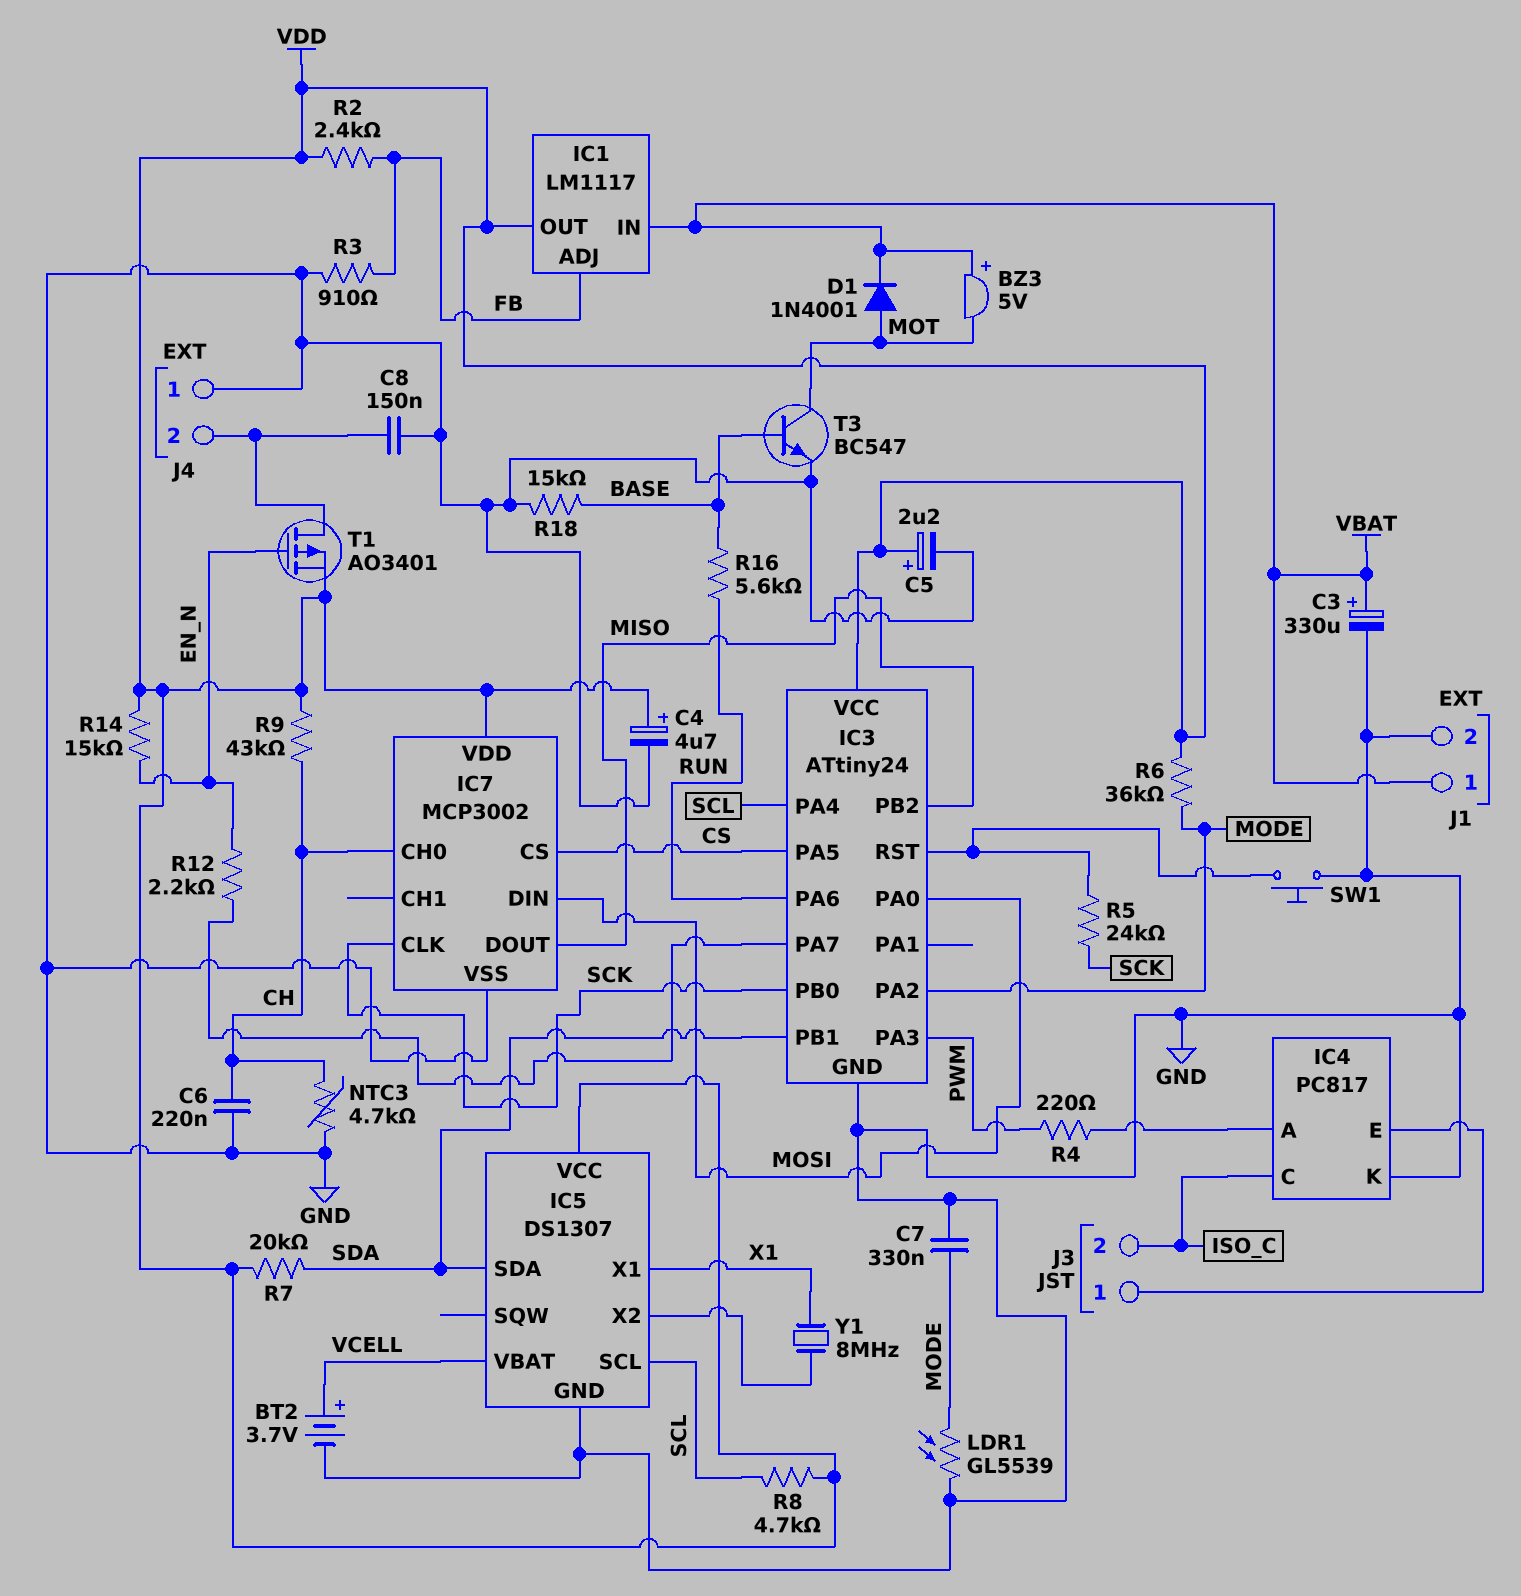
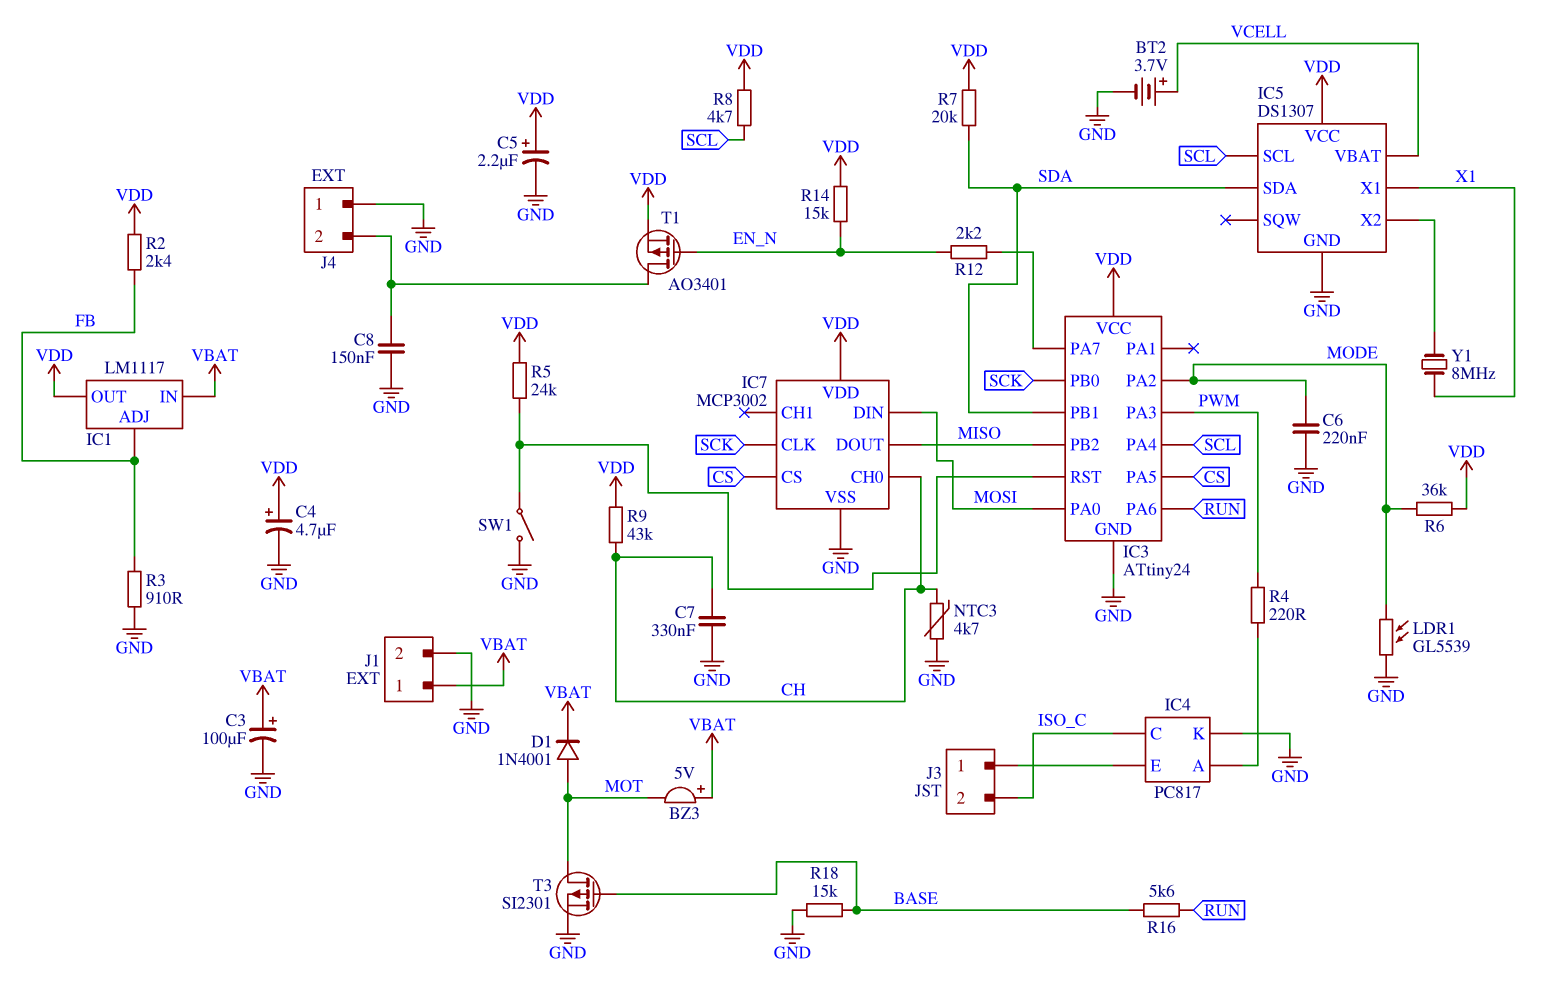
C3: 330uF (plus VBAT, minus GND) -> 100uF (plus VBAT, minus GND)
C6: 220nF (CH, GND) -> 220nF (GND, MODE)
C7: 330nF (GND, MODE) -> 330nF (CH, GND)
R5: 24k (IC3/RST, SCK) -> 24k (IC3/RST, VDD)
SW1: button (GND, IC3/RST) -> switch (GND, IC3/RST)
T3: NPN BC547 (B BASE, C MOT, E GND) -> PMOS SI2301 (G BASE, D MOT, S GND)

